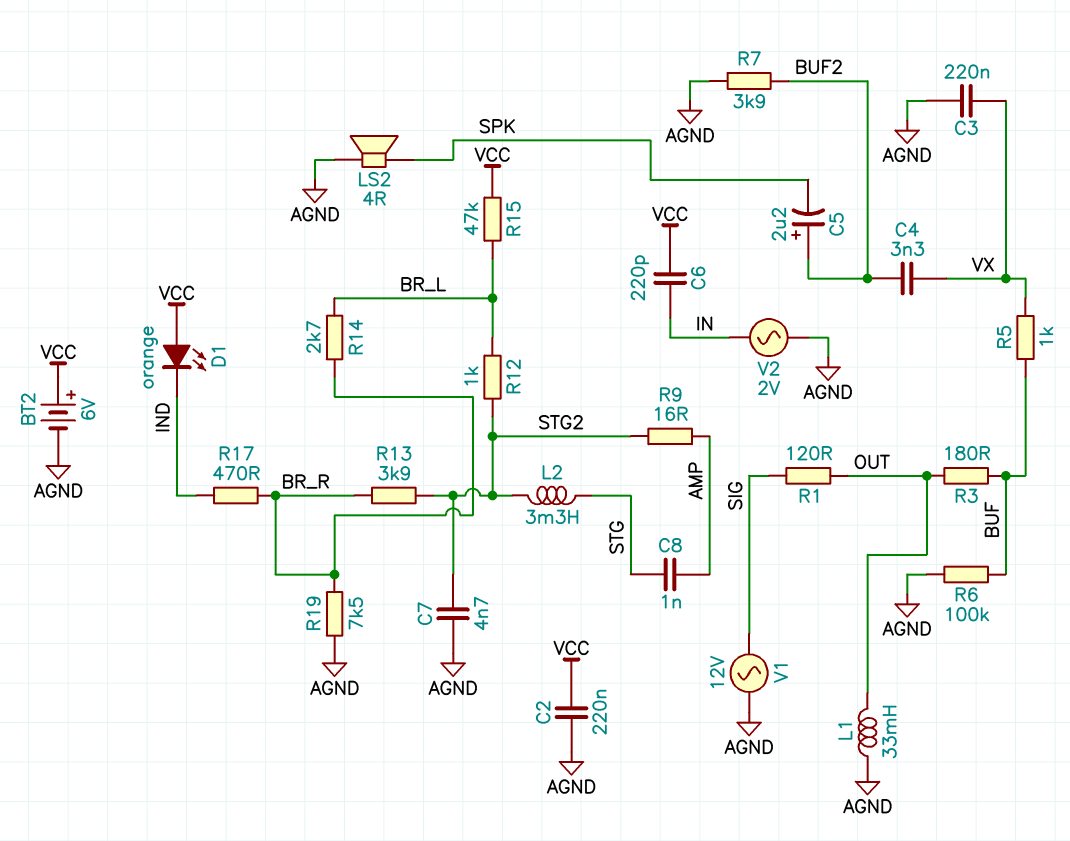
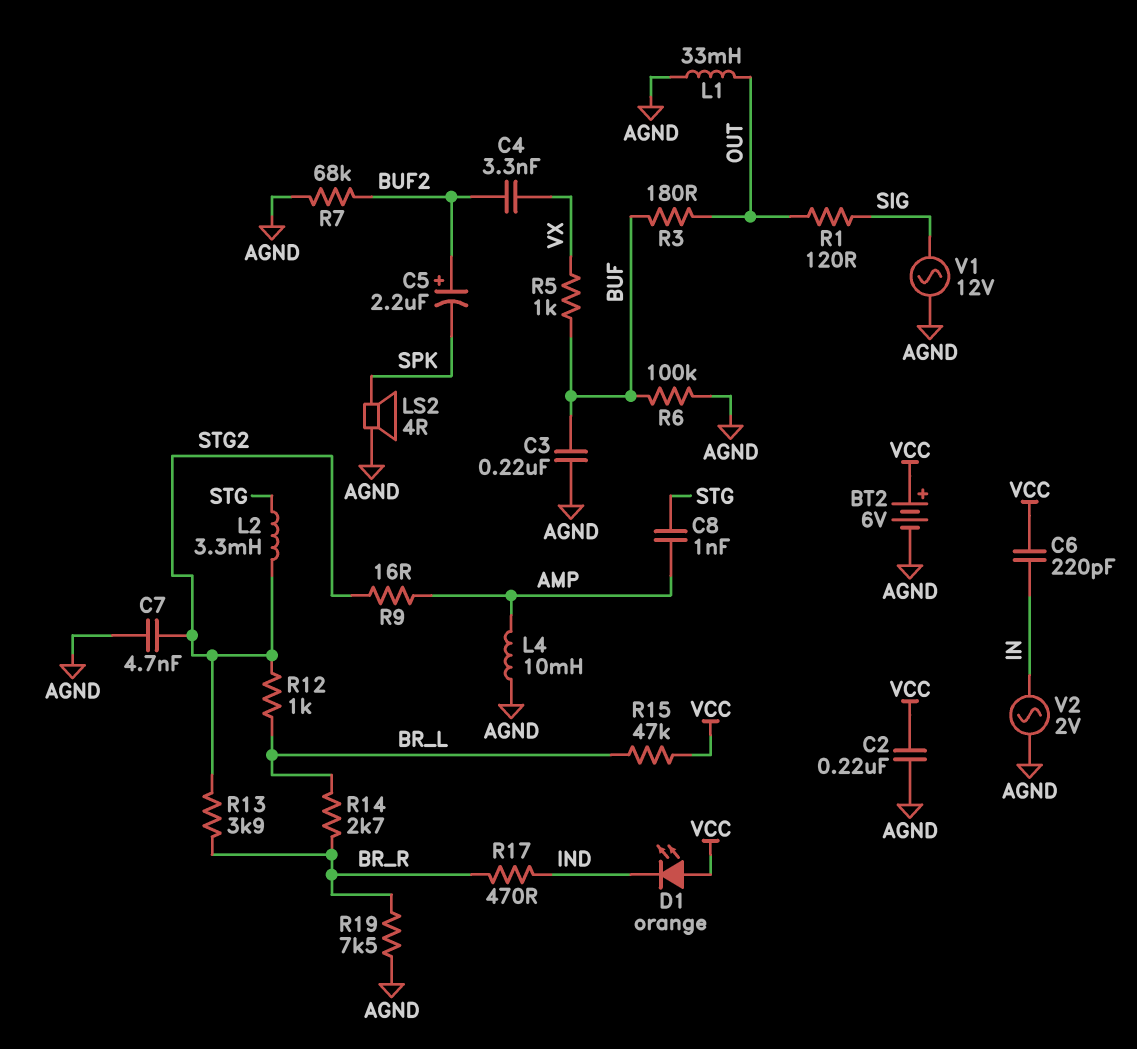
C3: 220nF (AGND, VX) -> 220nF (AGND, BUF)
L4: none -> 10mH (AGND, AMP)
R7: 3.9k (AGND, BUF2) -> 68k (AGND, BUF2)

